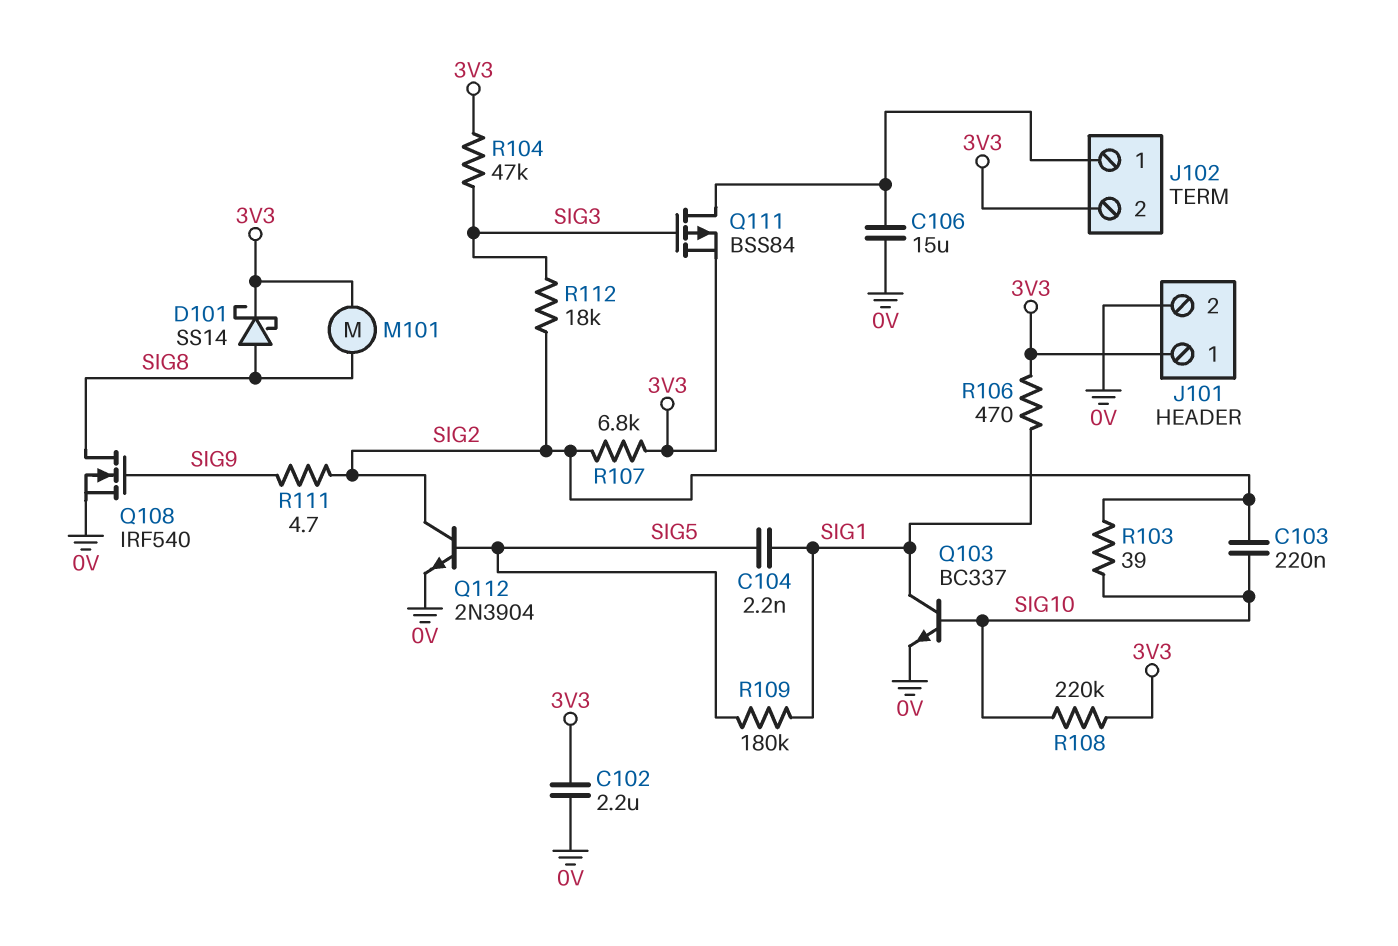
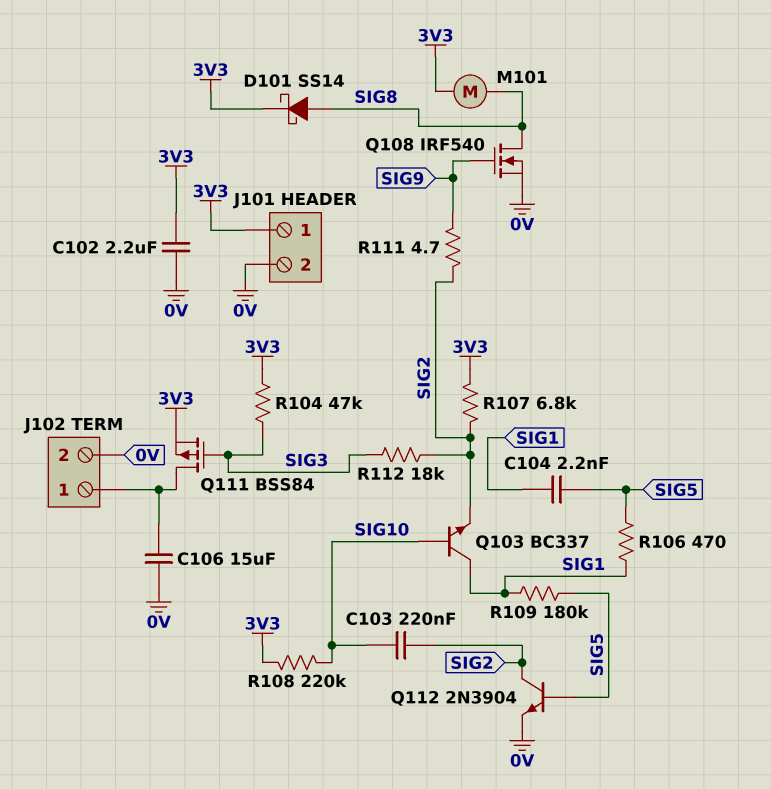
J102 pin 2: 3V3 -> 0V
Q103: NPN BC337 (B SIG10, C SIG1, E 0V) -> NPN BC337 (B SIG10, C SIG1, E SIG2)
R103: 39 (SIG2, SIG10) -> none
R106: 470 (3V3, SIG1) -> 470 (SIG1, SIG5)

